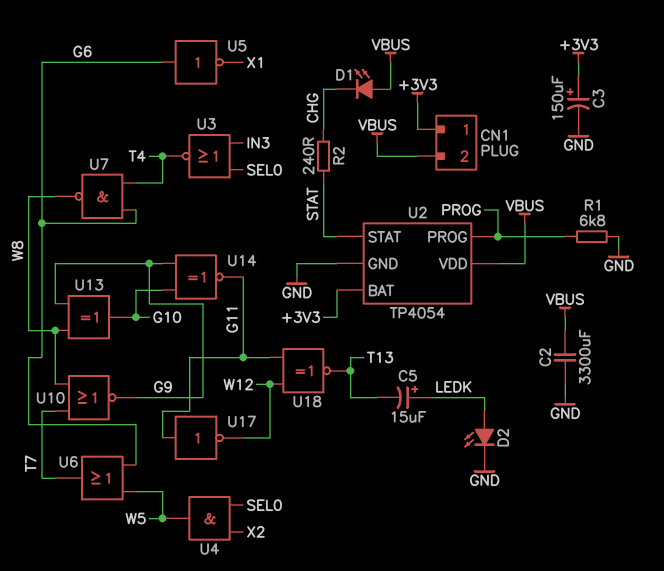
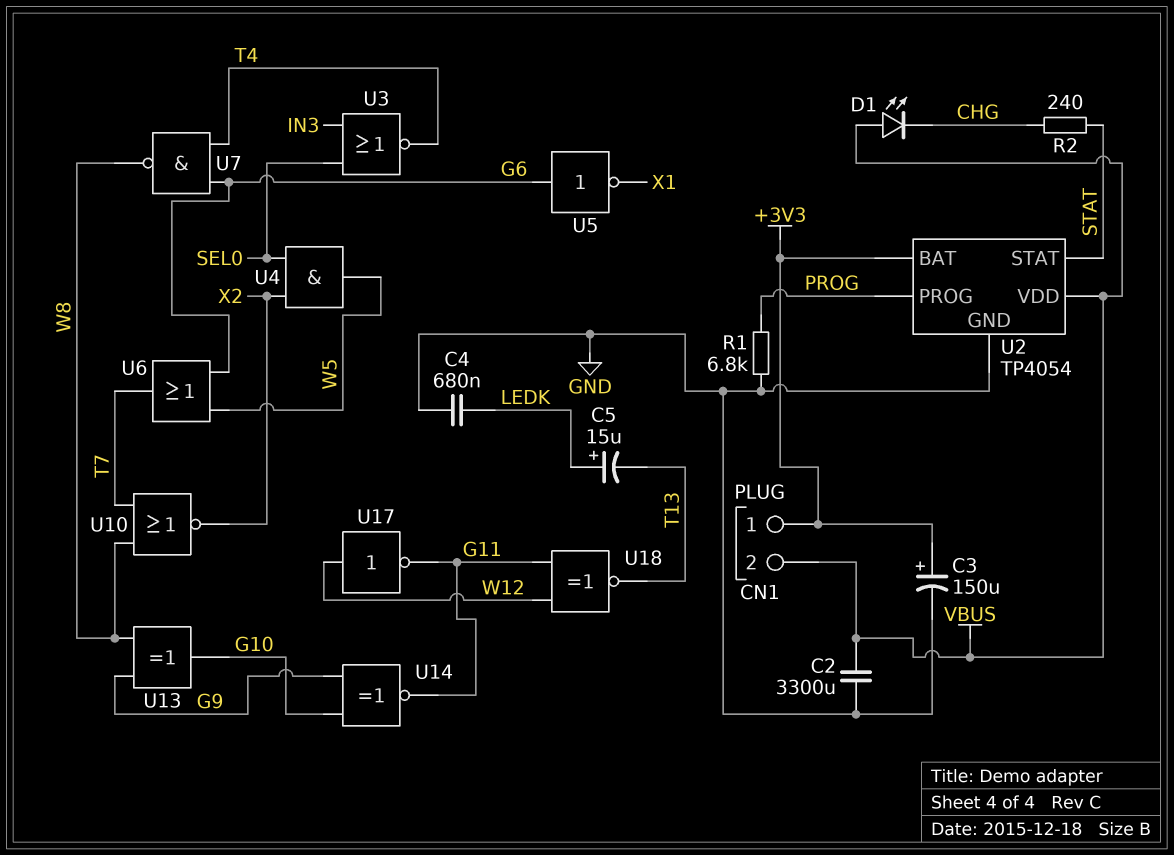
C4: none -> 680nF (GND, LEDK)
D2: LED (A LEDK, K GND) -> none
U10: NOR (in T7, in W8, out G9) -> NOR (in T7, in W8, out X2)
U17: NOT (in G11, out W12) -> NOT (in W12, out G11)

